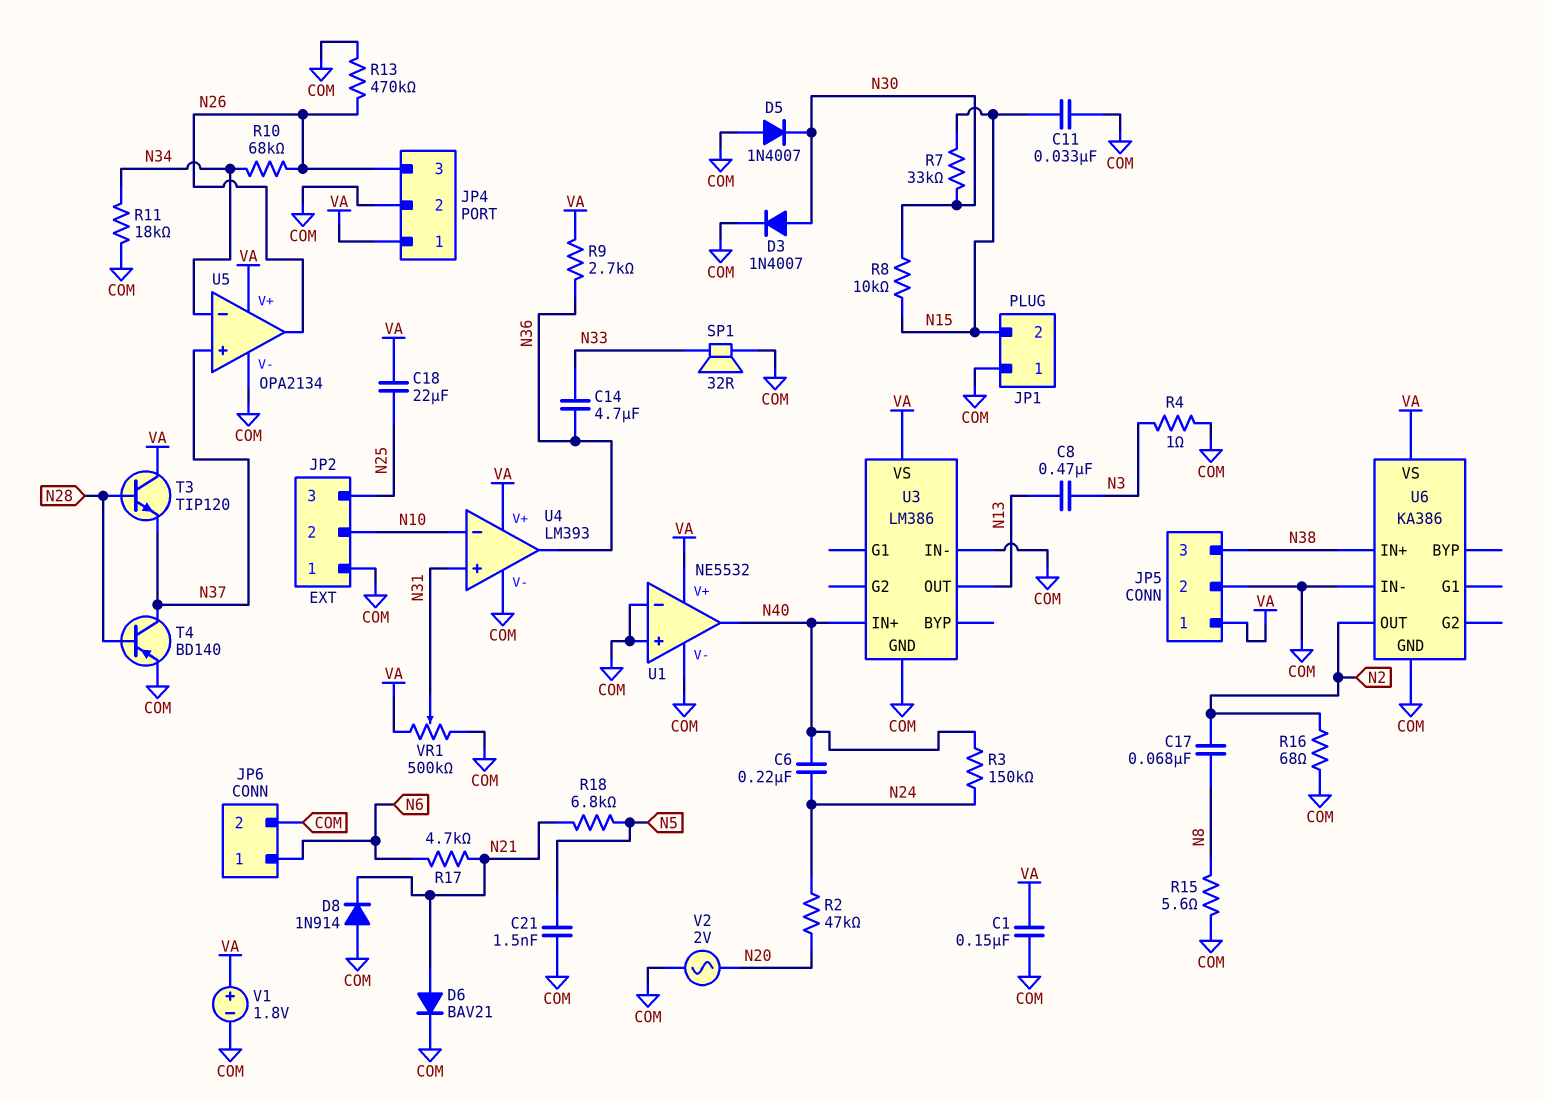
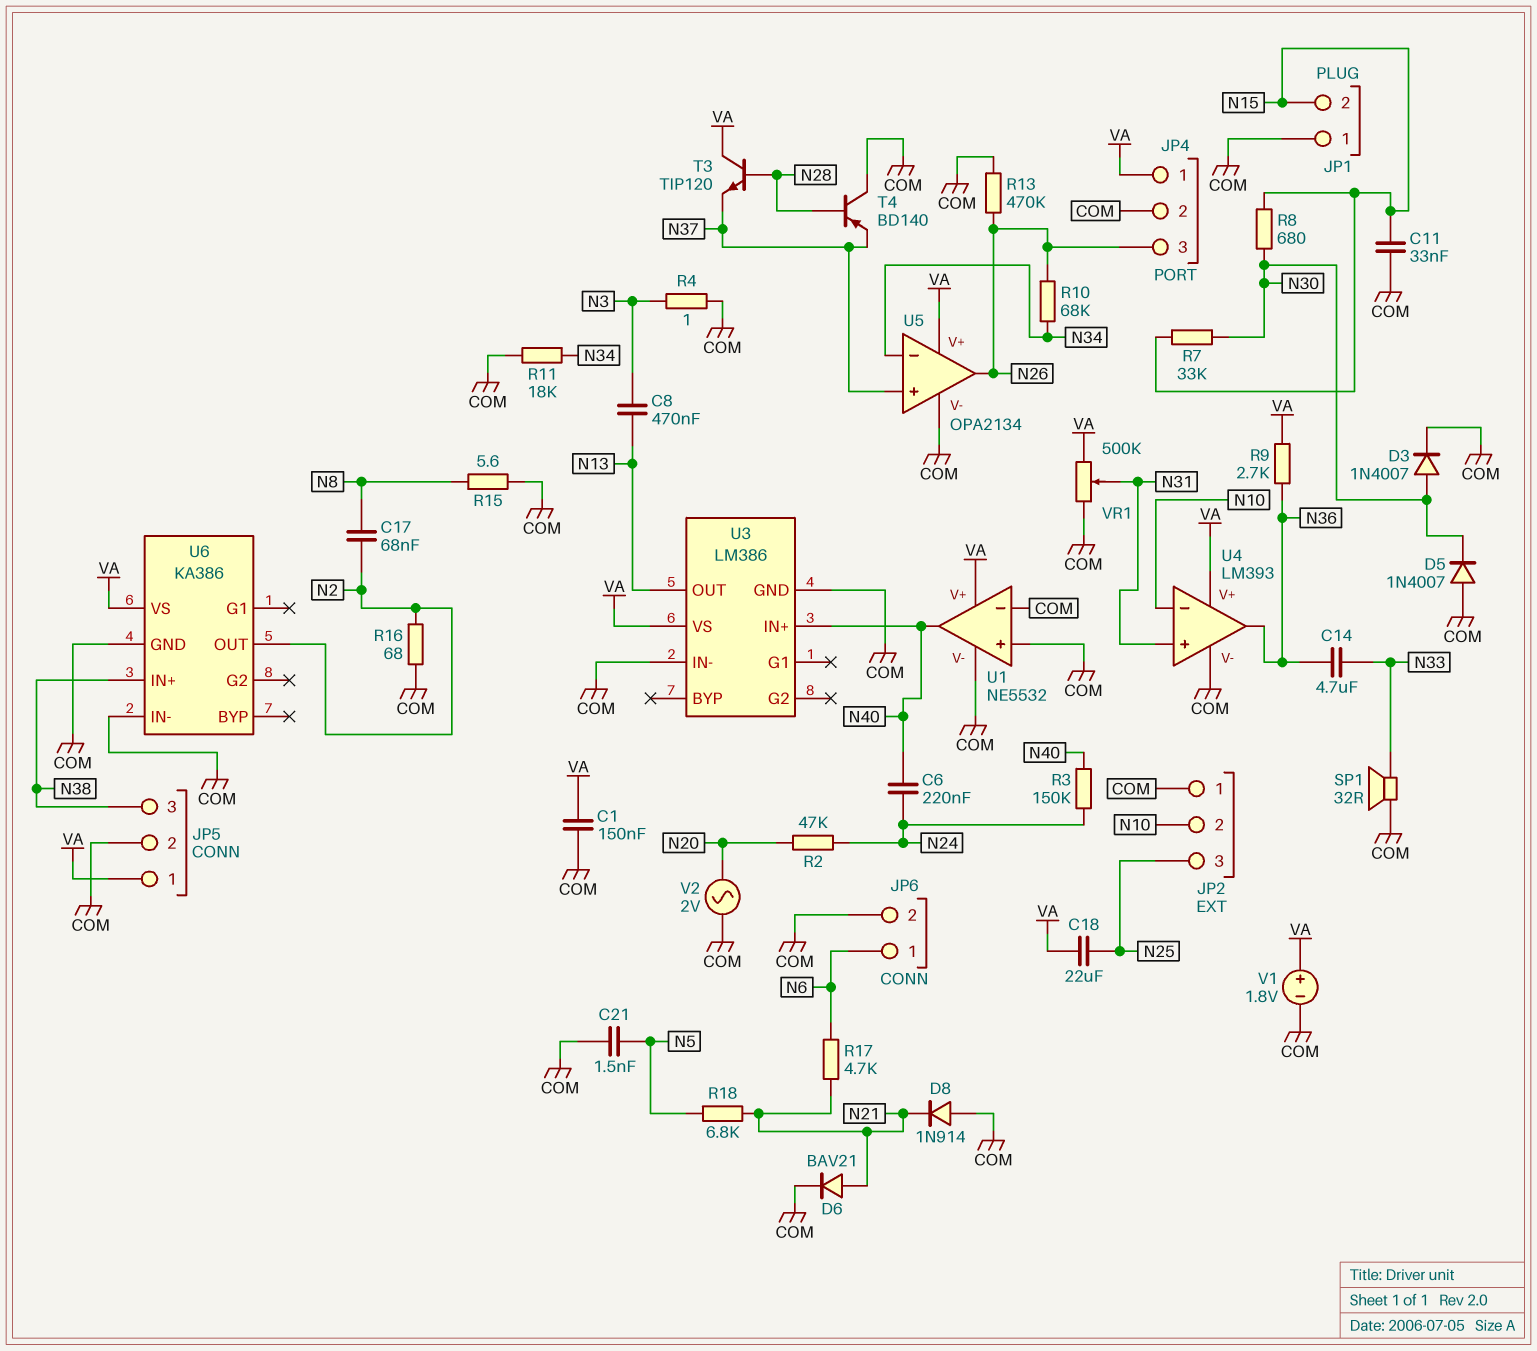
R8: 10k (N15, N30) -> 680 (N15, N30)
T4: PNP BD140 (B N28, C N37, E COM) -> PNP BD140 (B N28, C COM, E N37)

